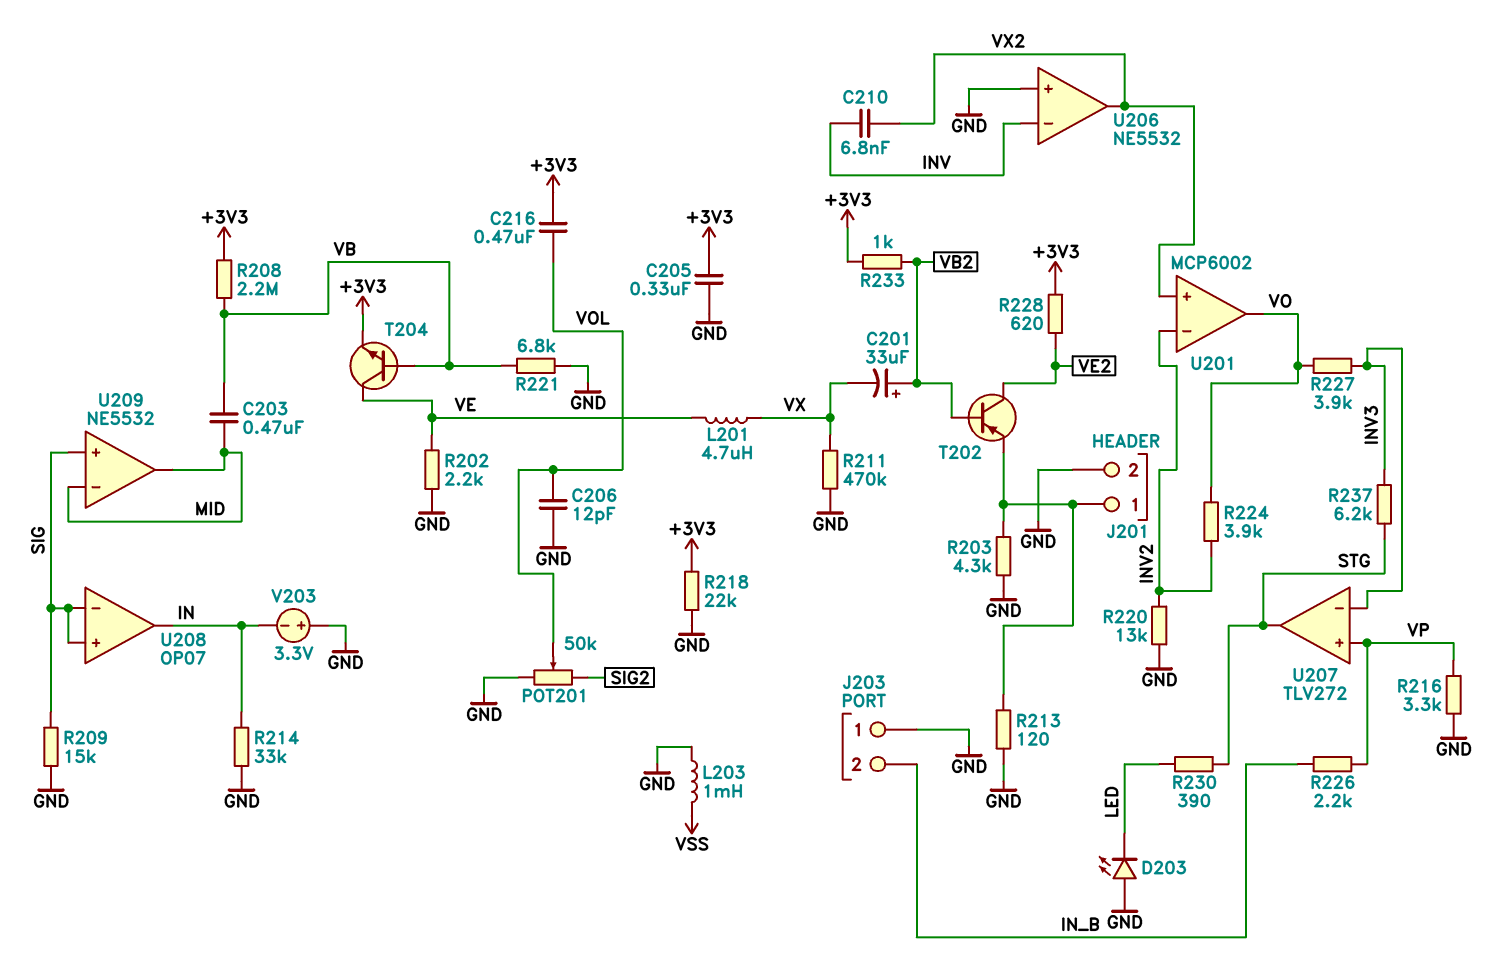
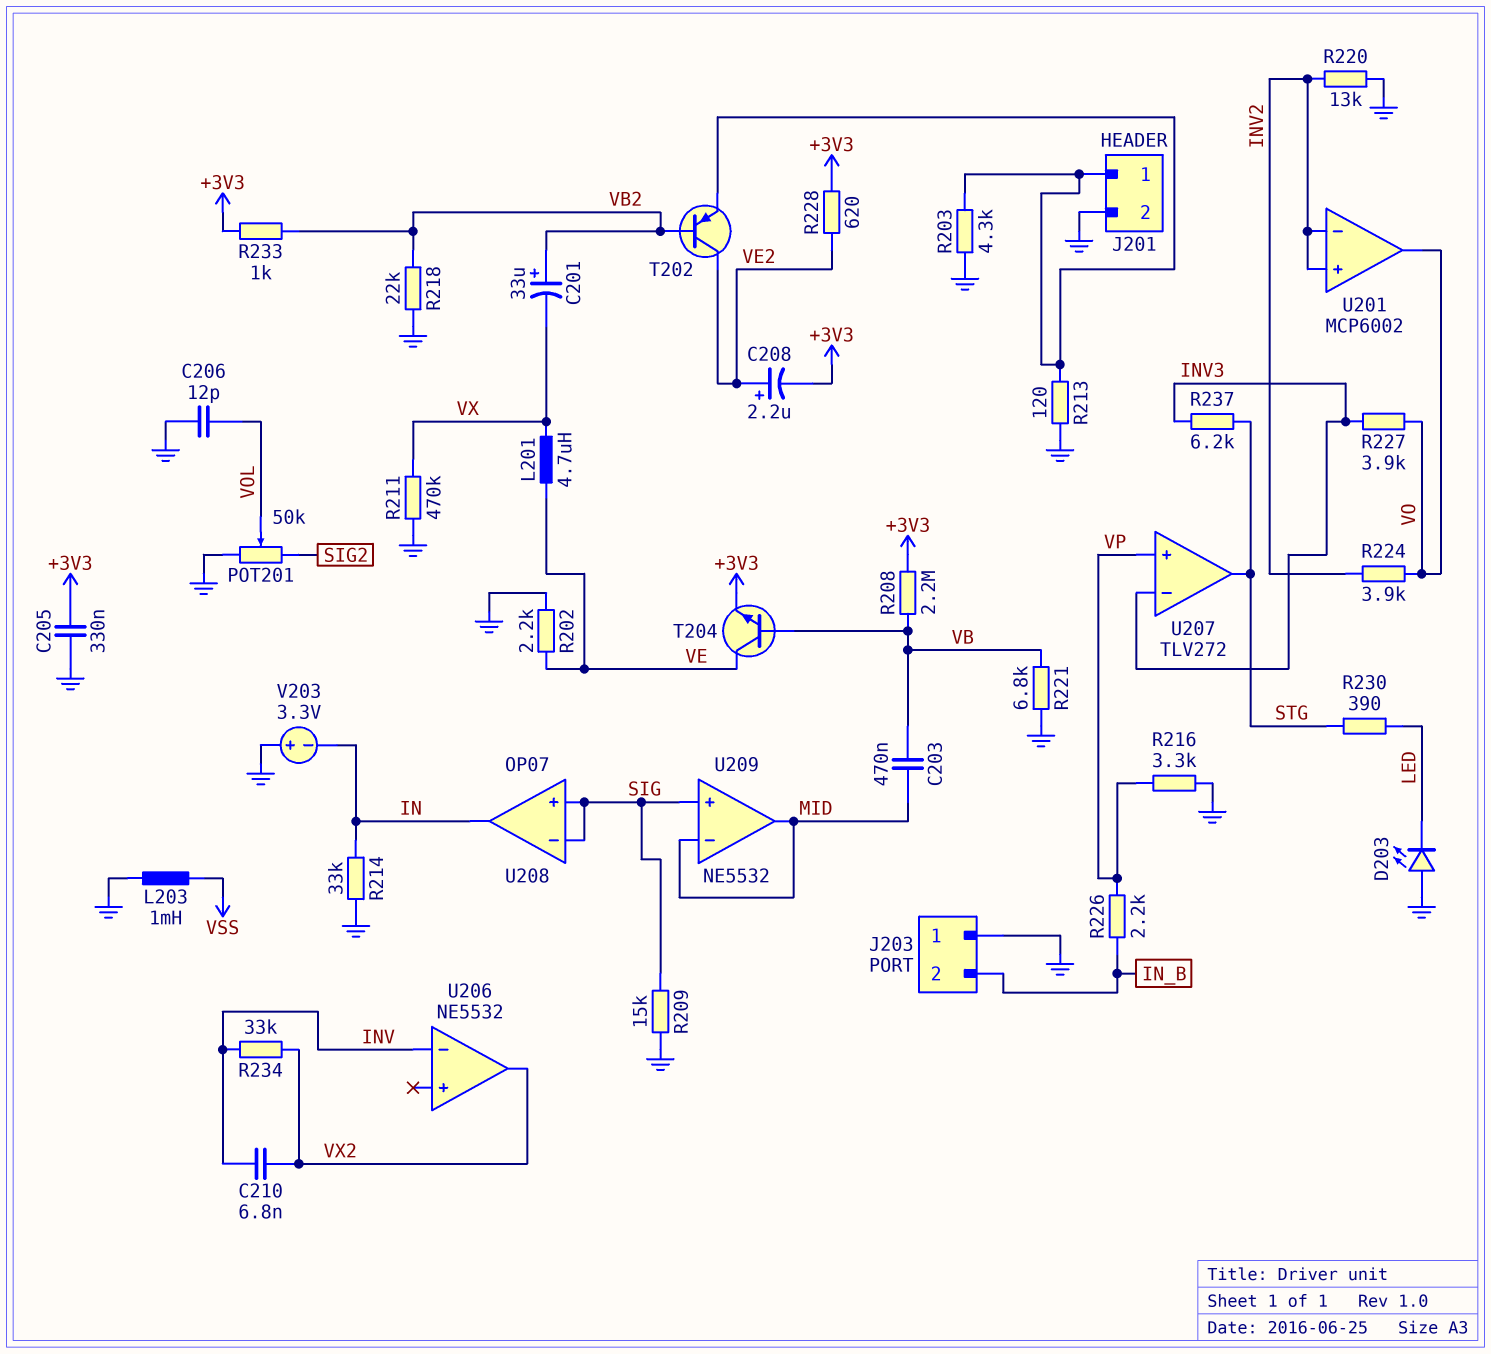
C208: none -> 2.2uF (plus VE2, minus +3V3)
C216: 470nF (+3V3, VOL) -> none
R218: 22k (+3V3, GND) -> 22k (GND, VB2)
R234: none -> 33k (INV, VX2)
U201 pin in+: VX2 -> INV2
U206 pin in+: GND -> none

